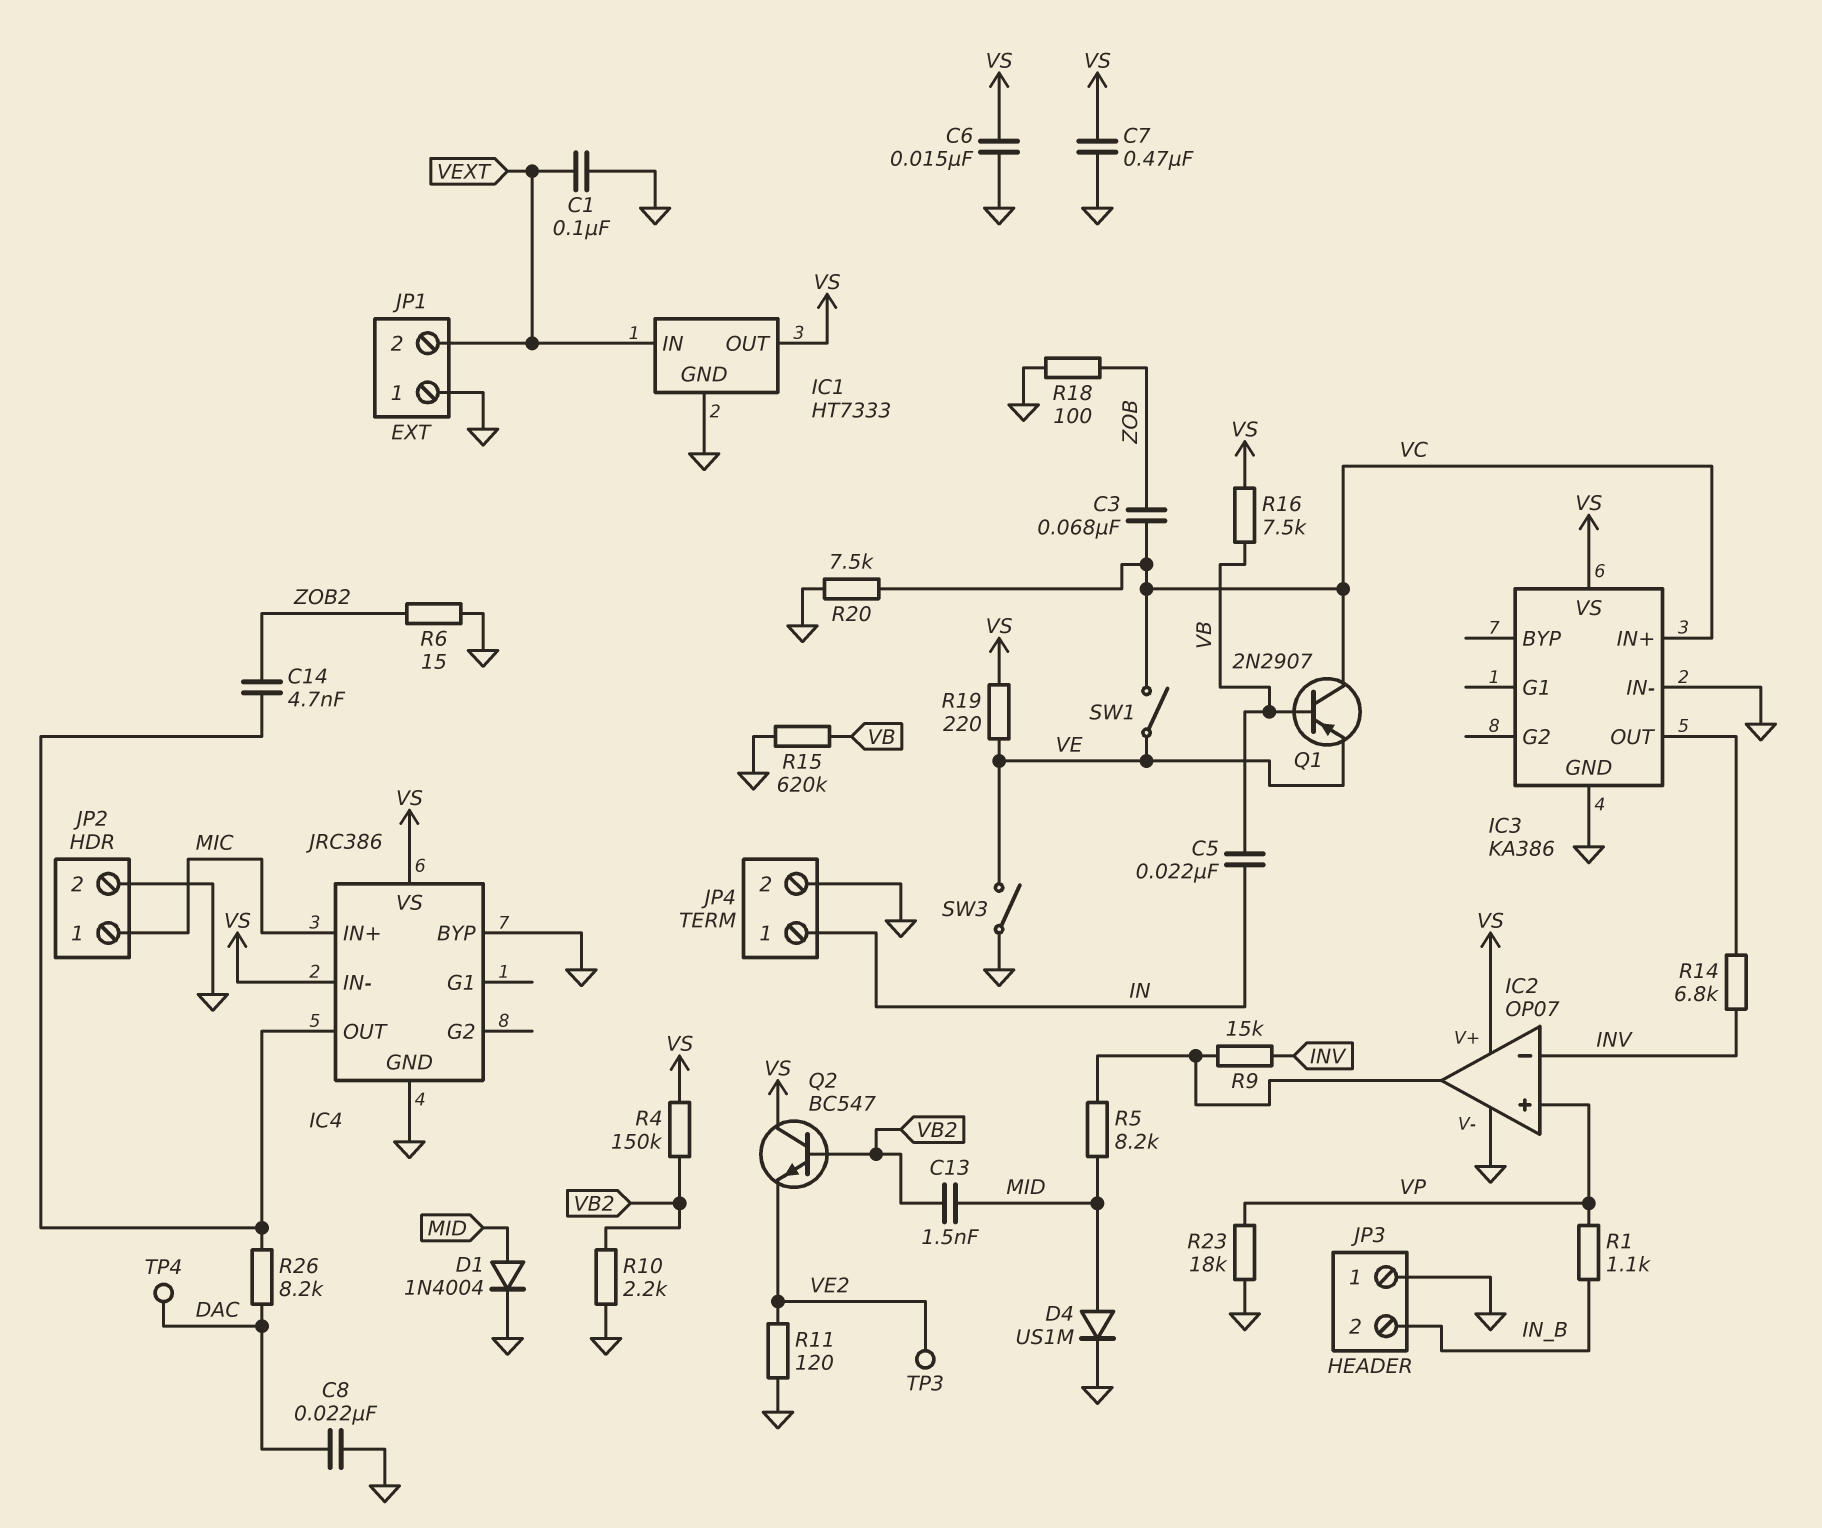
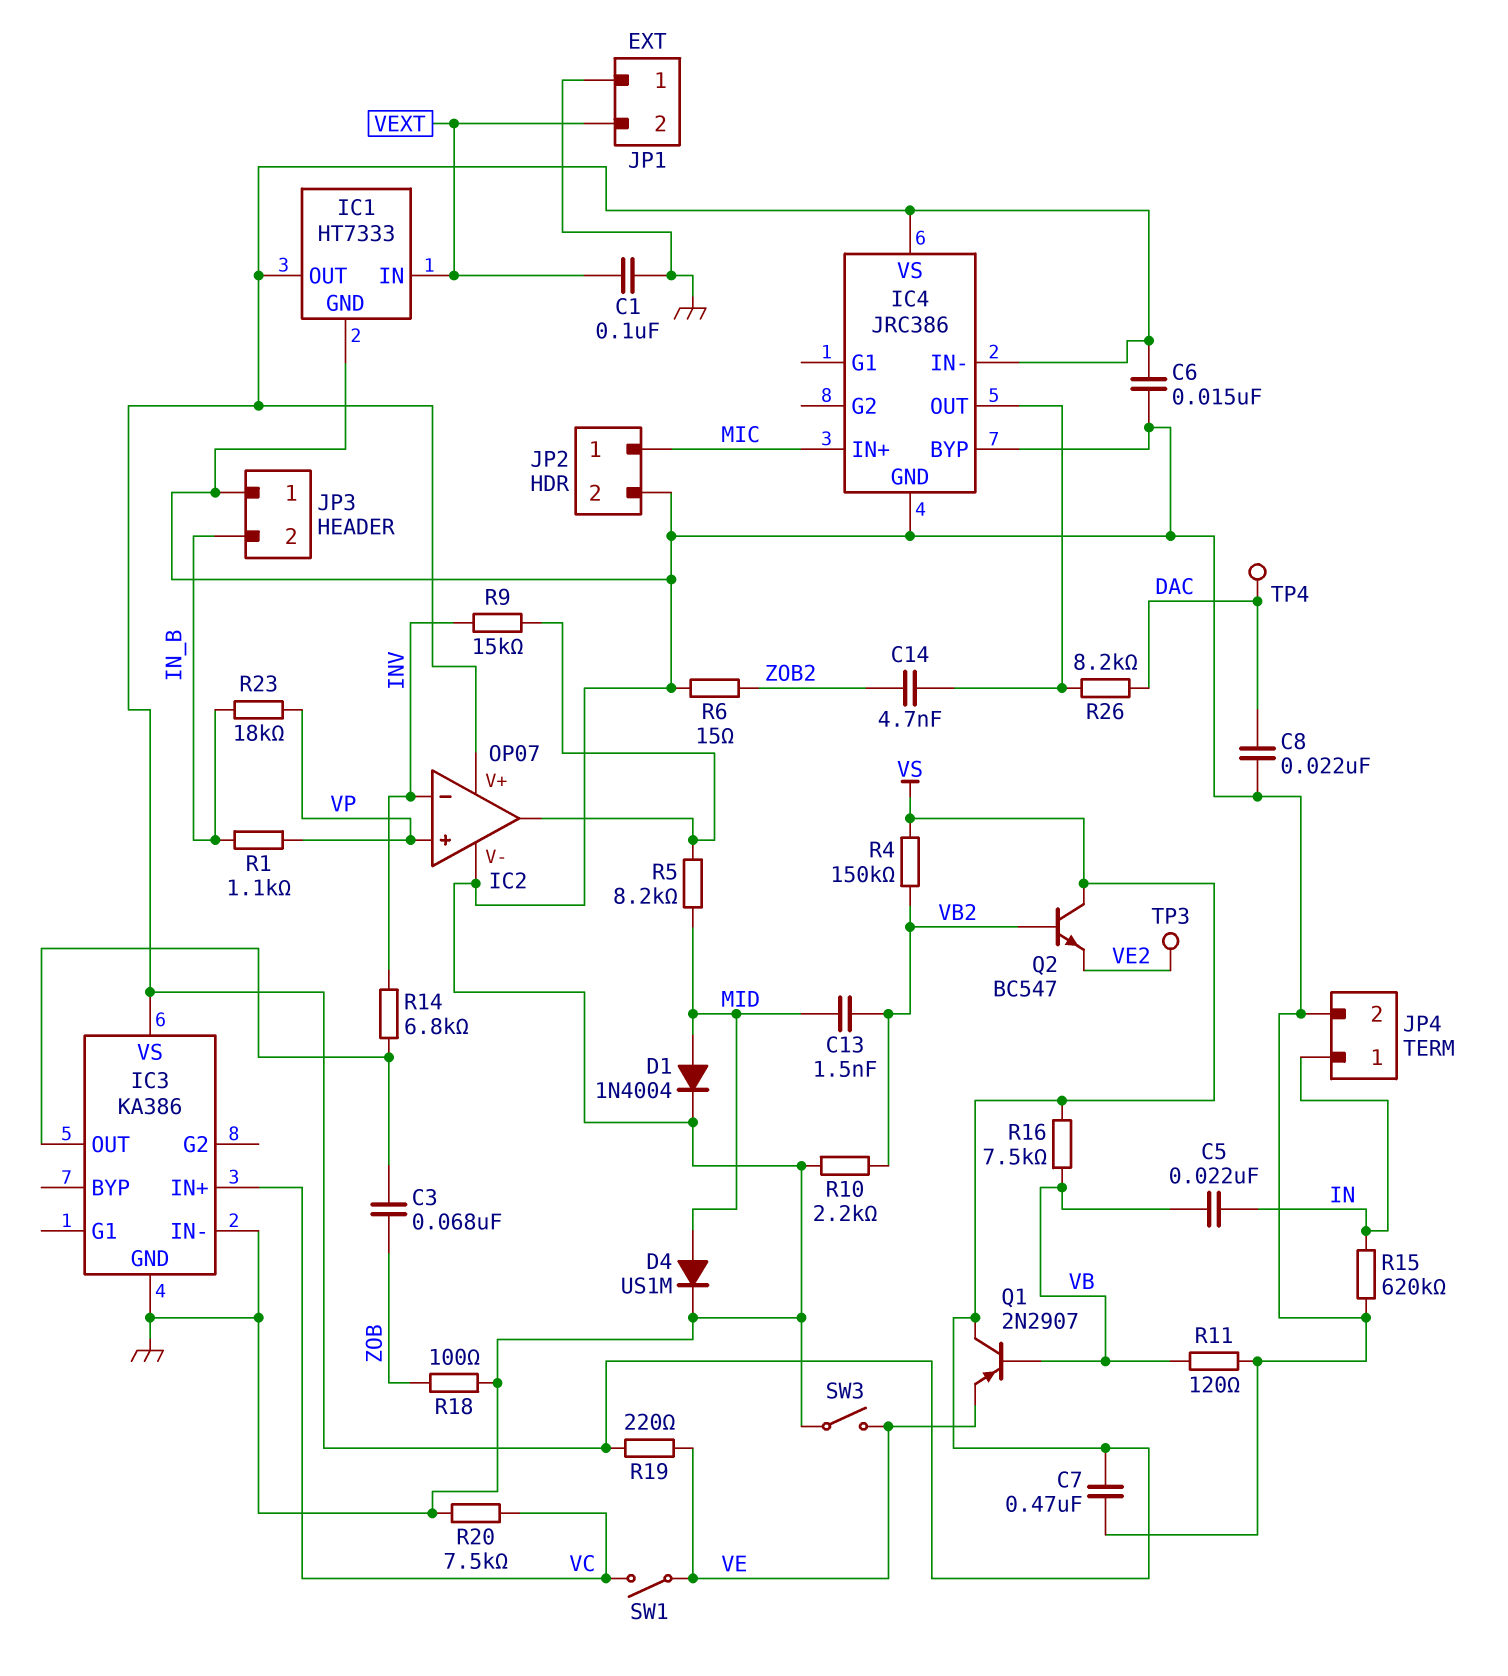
C3: 68nF (VC, ZOB) -> 68nF (IC3/OUT, ZOB)
Q1: PNP 2N2907 (B VB, C VC, E VE) -> PNP 2N2907 (B VB, C VS, E VE)
R11: 120 (GND, VE2) -> 120 (GND, VB)
R15: 620k (GND, VB) -> 620k (GND, IN)
R23: 18k (GND, VP) -> 18k (IN_B, VP)

